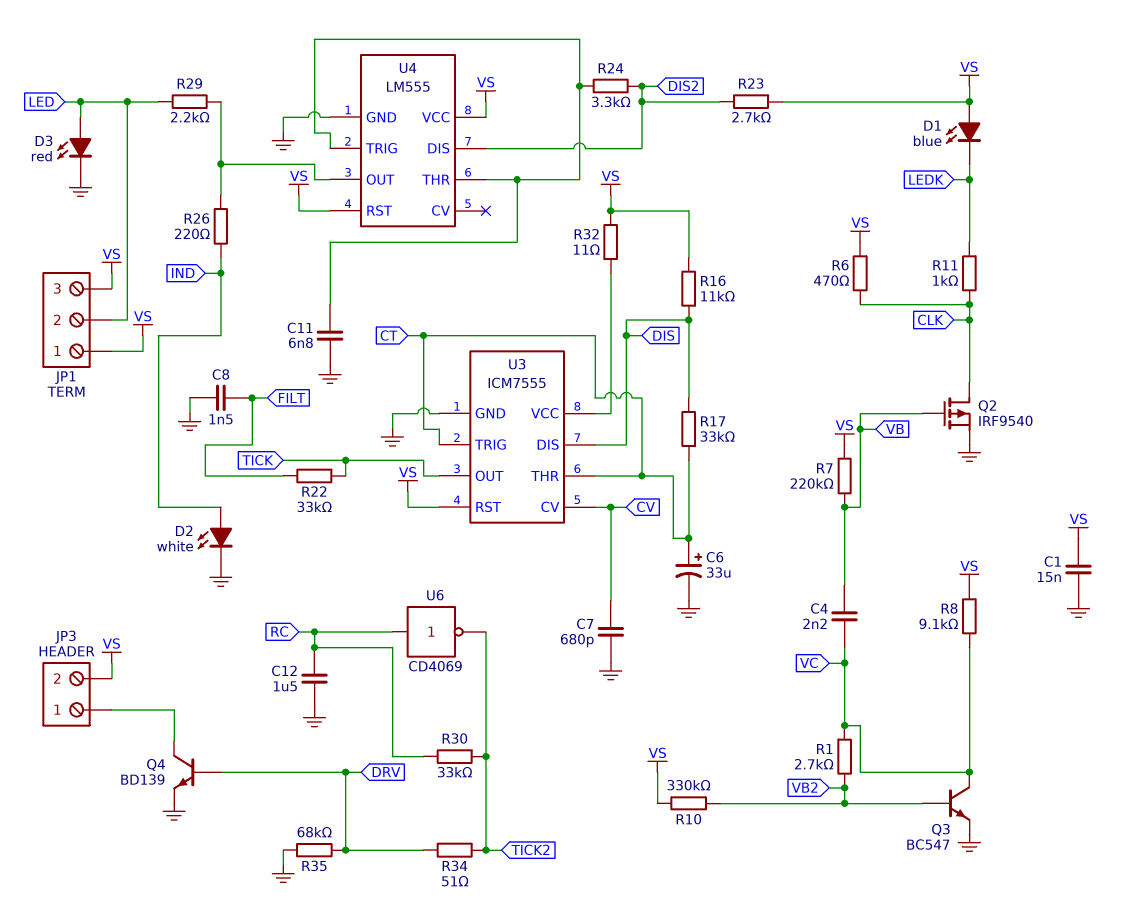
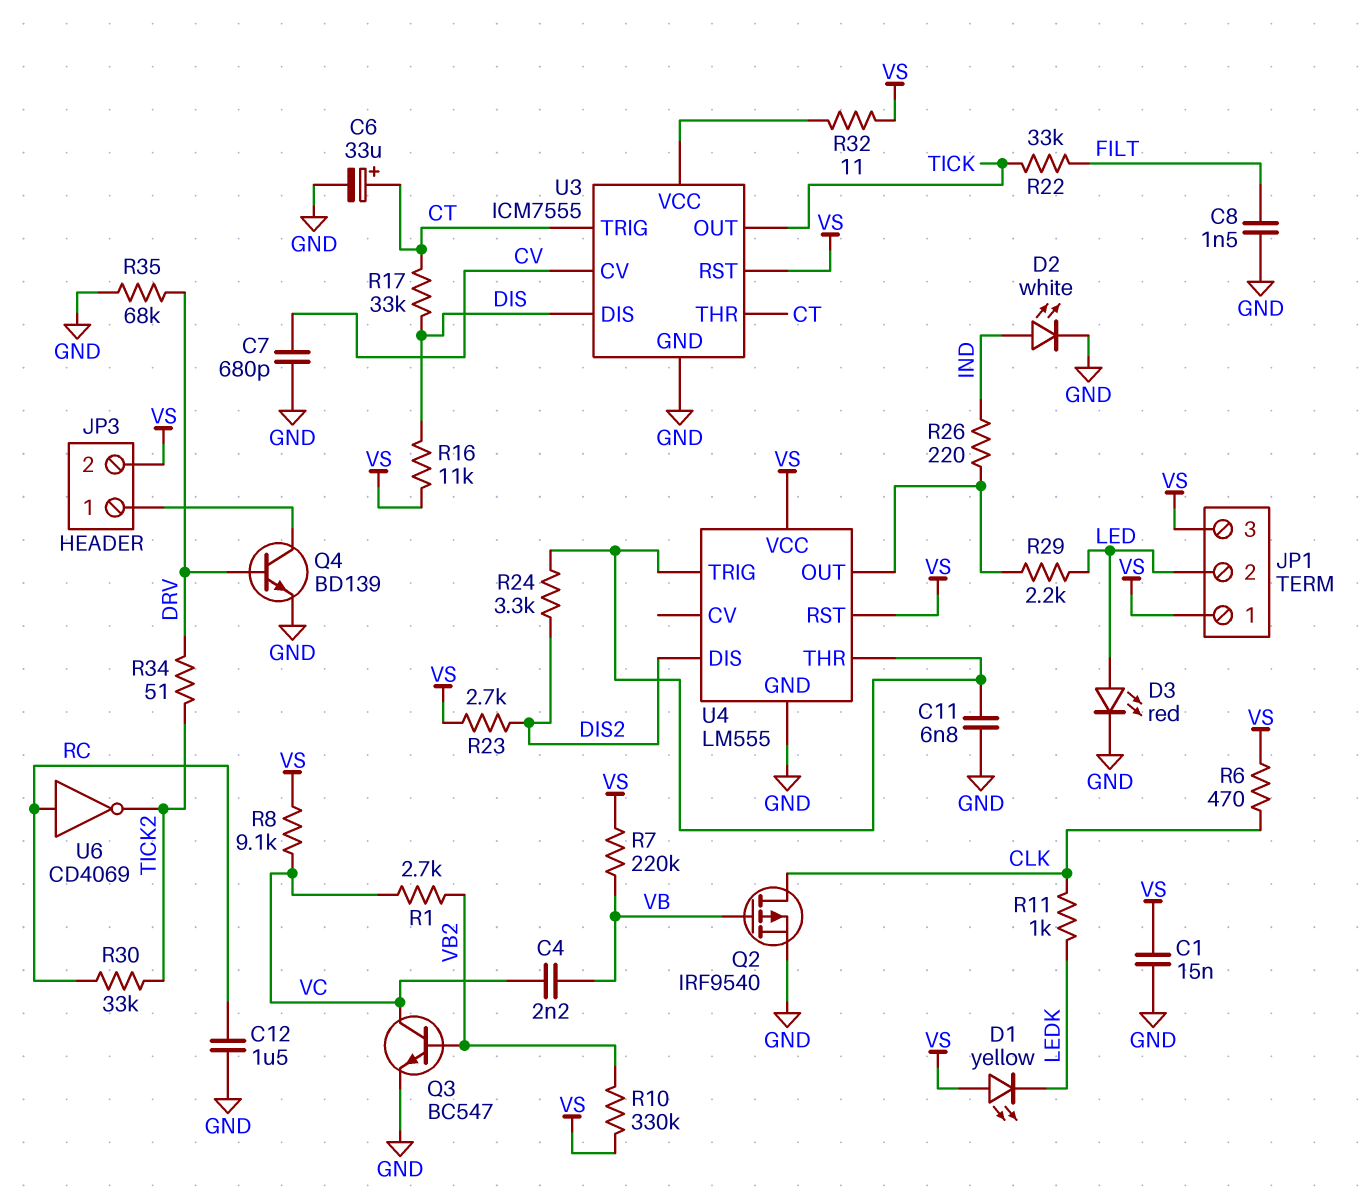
D1: LED blue (A VS, K LEDK) -> LED yellow (A VS, K LEDK)

